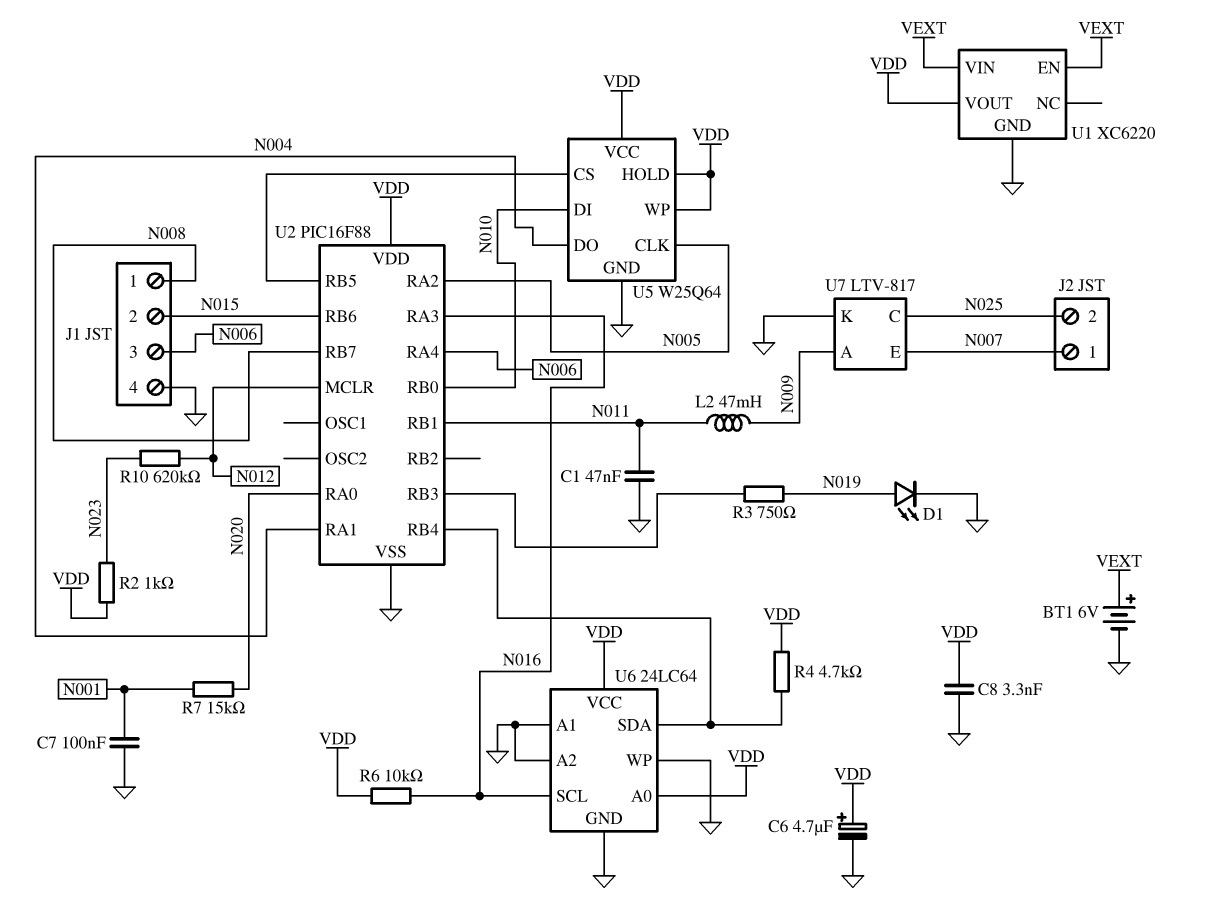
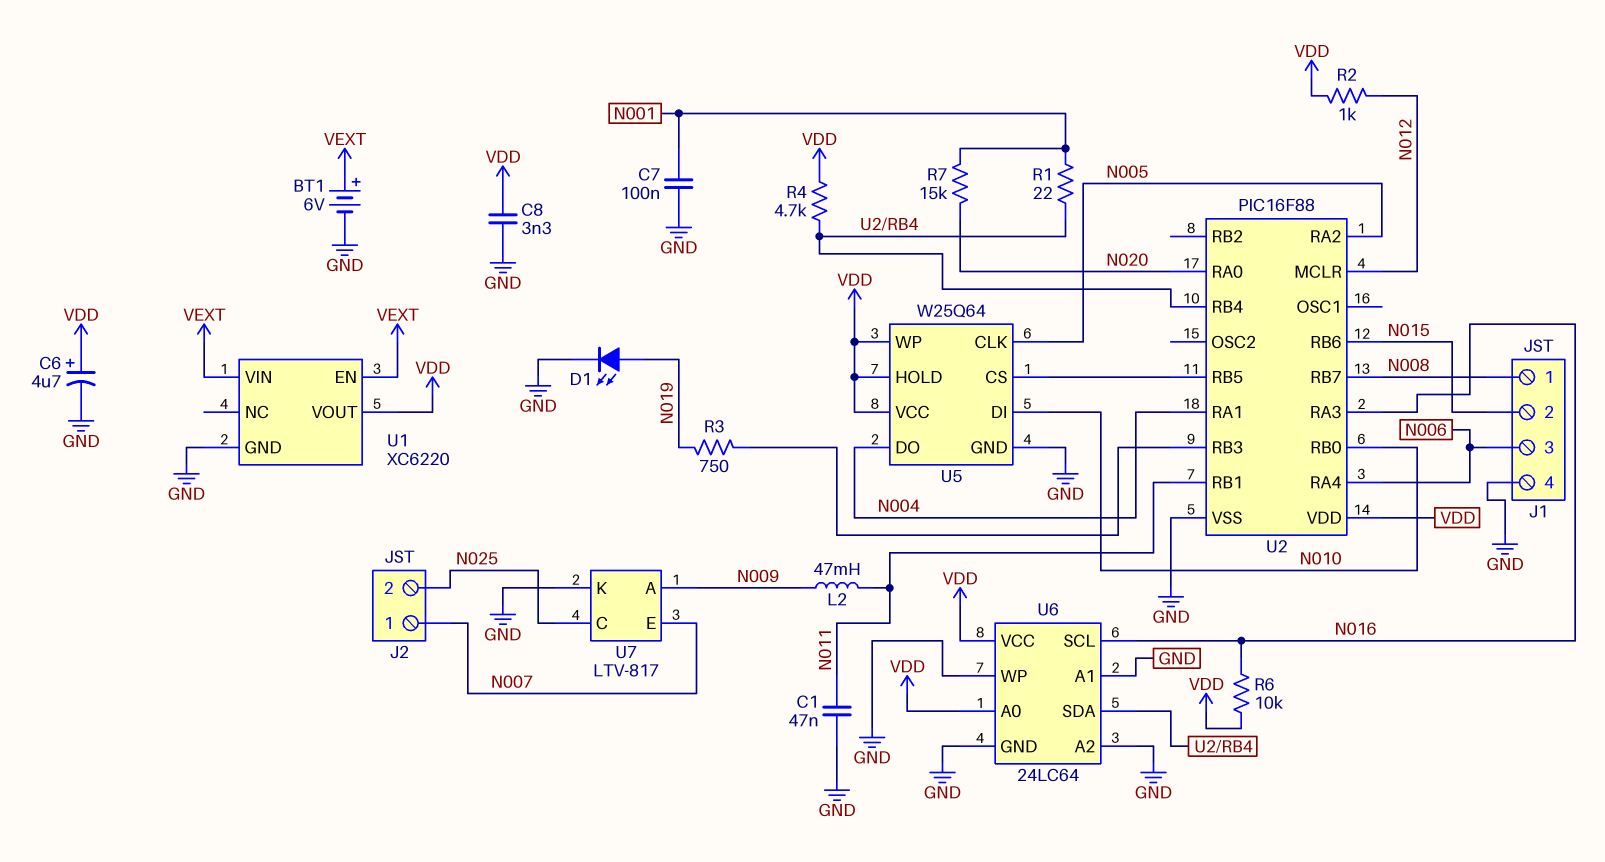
R1: none -> 22 (N001, U2/RB4)
R2: 1k (N023, VDD) -> 1k (N012, VDD)
R10: 620k (N012, N023) -> none

